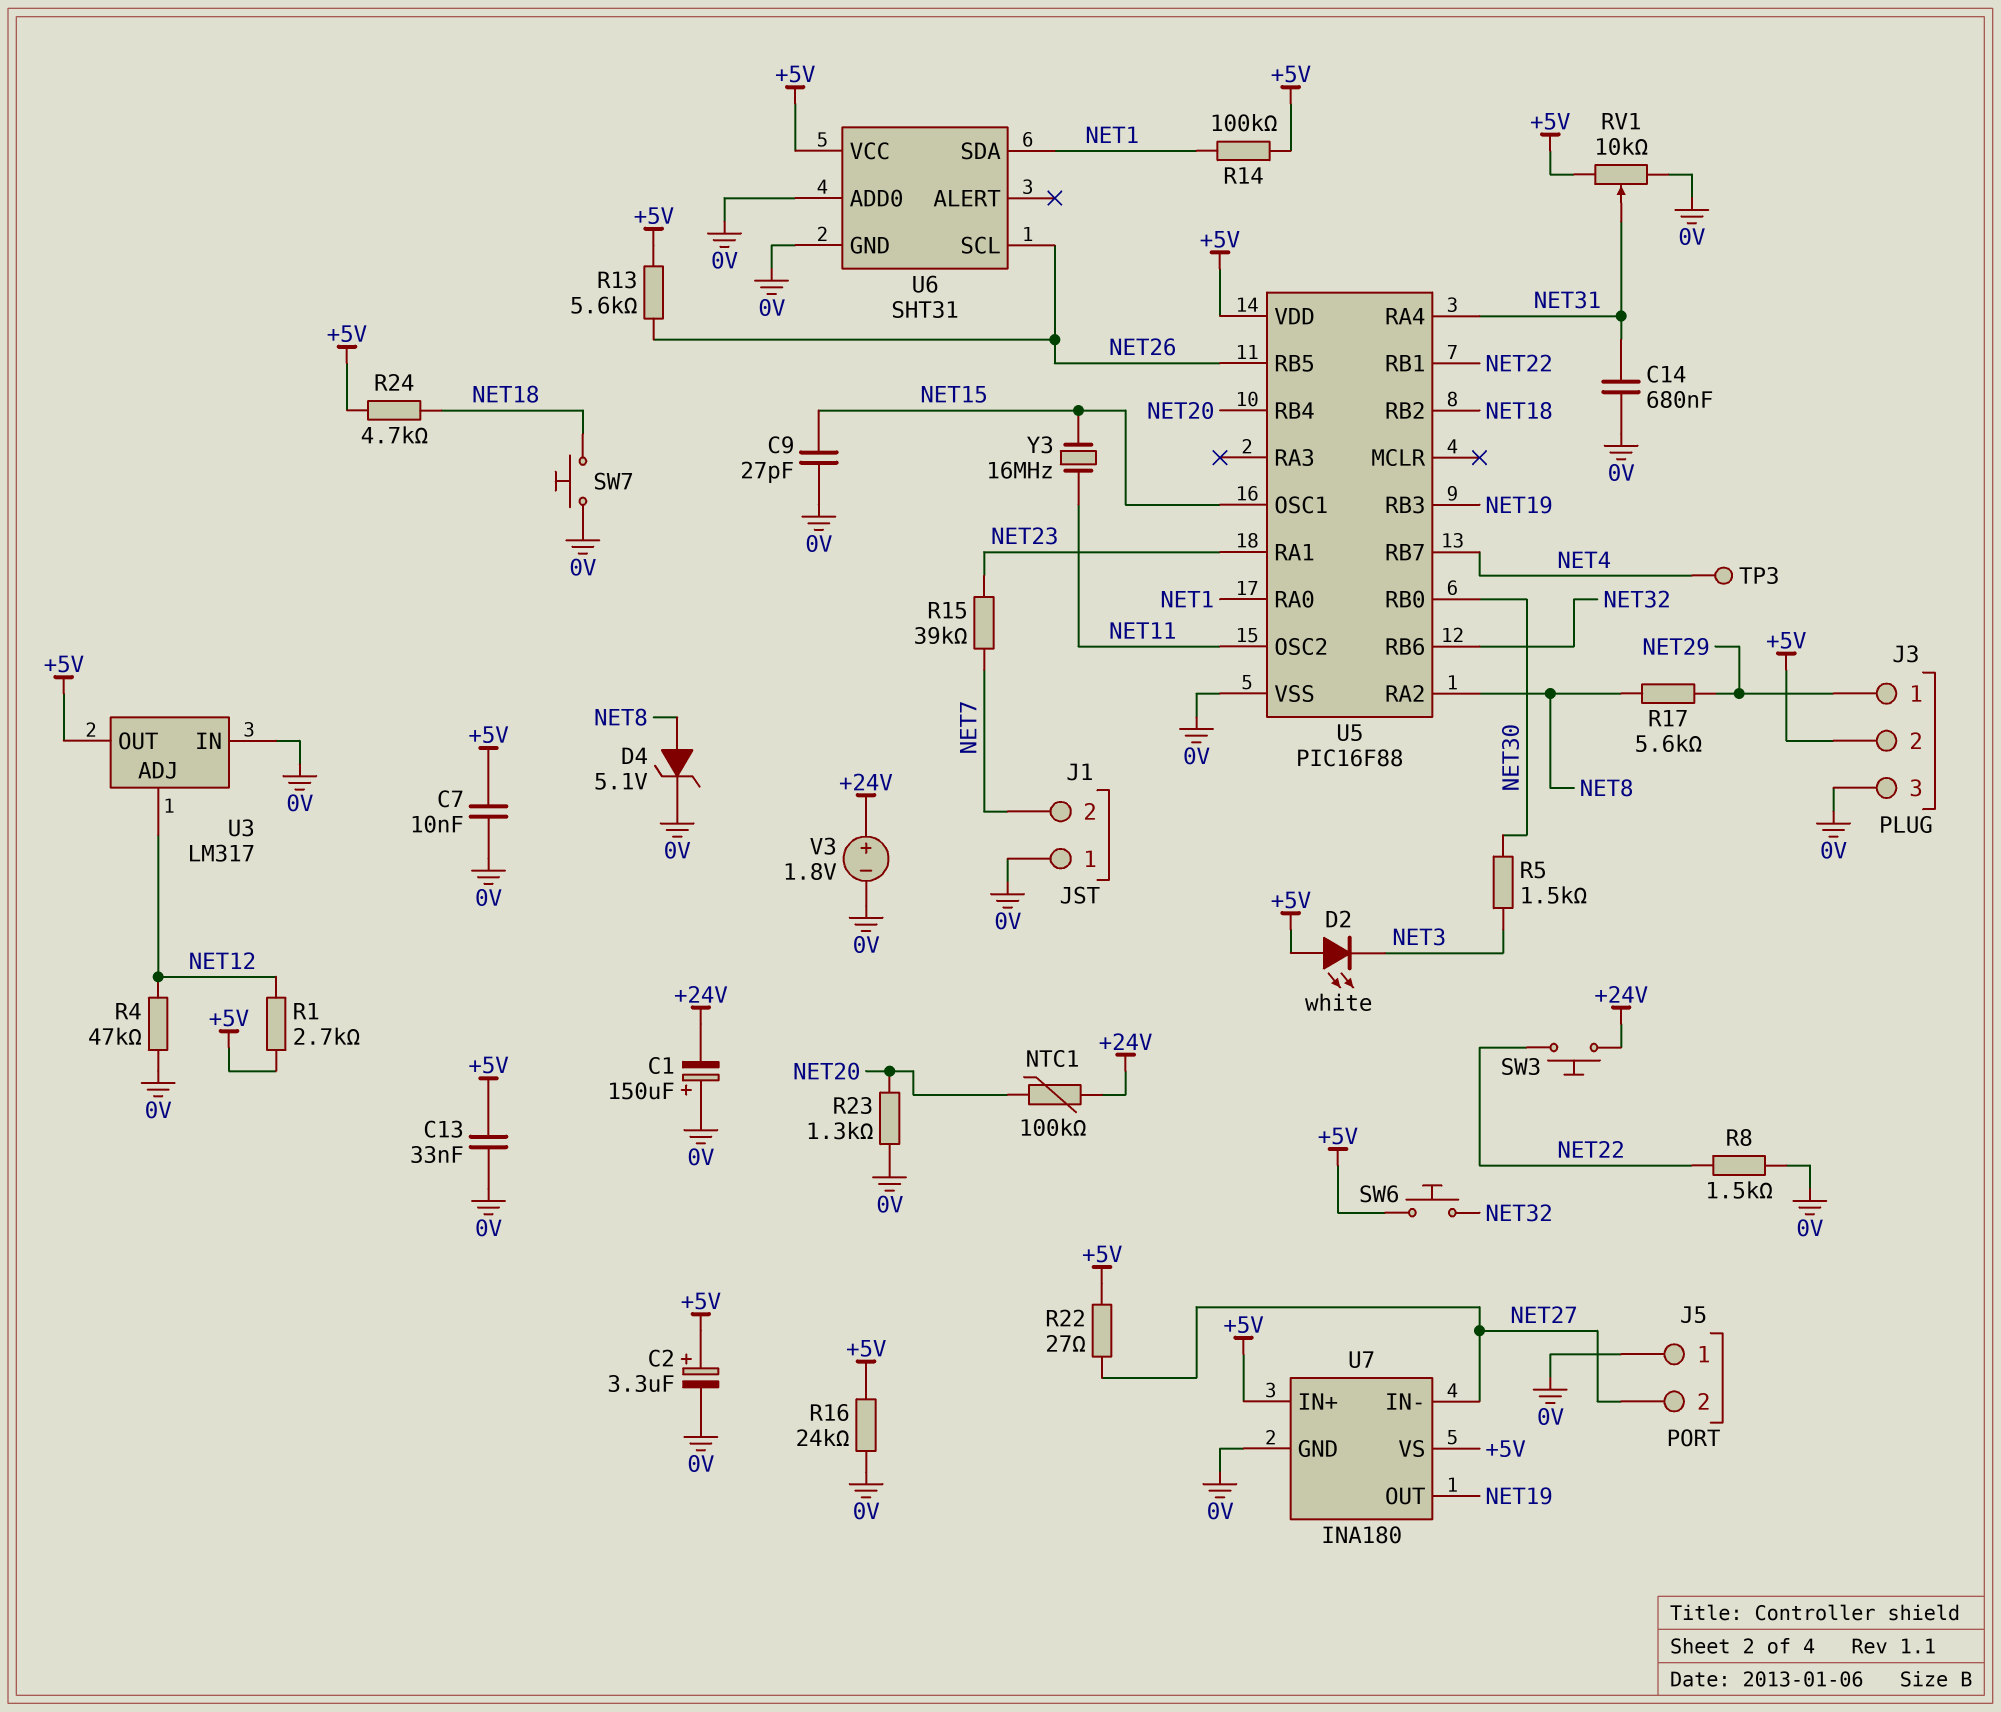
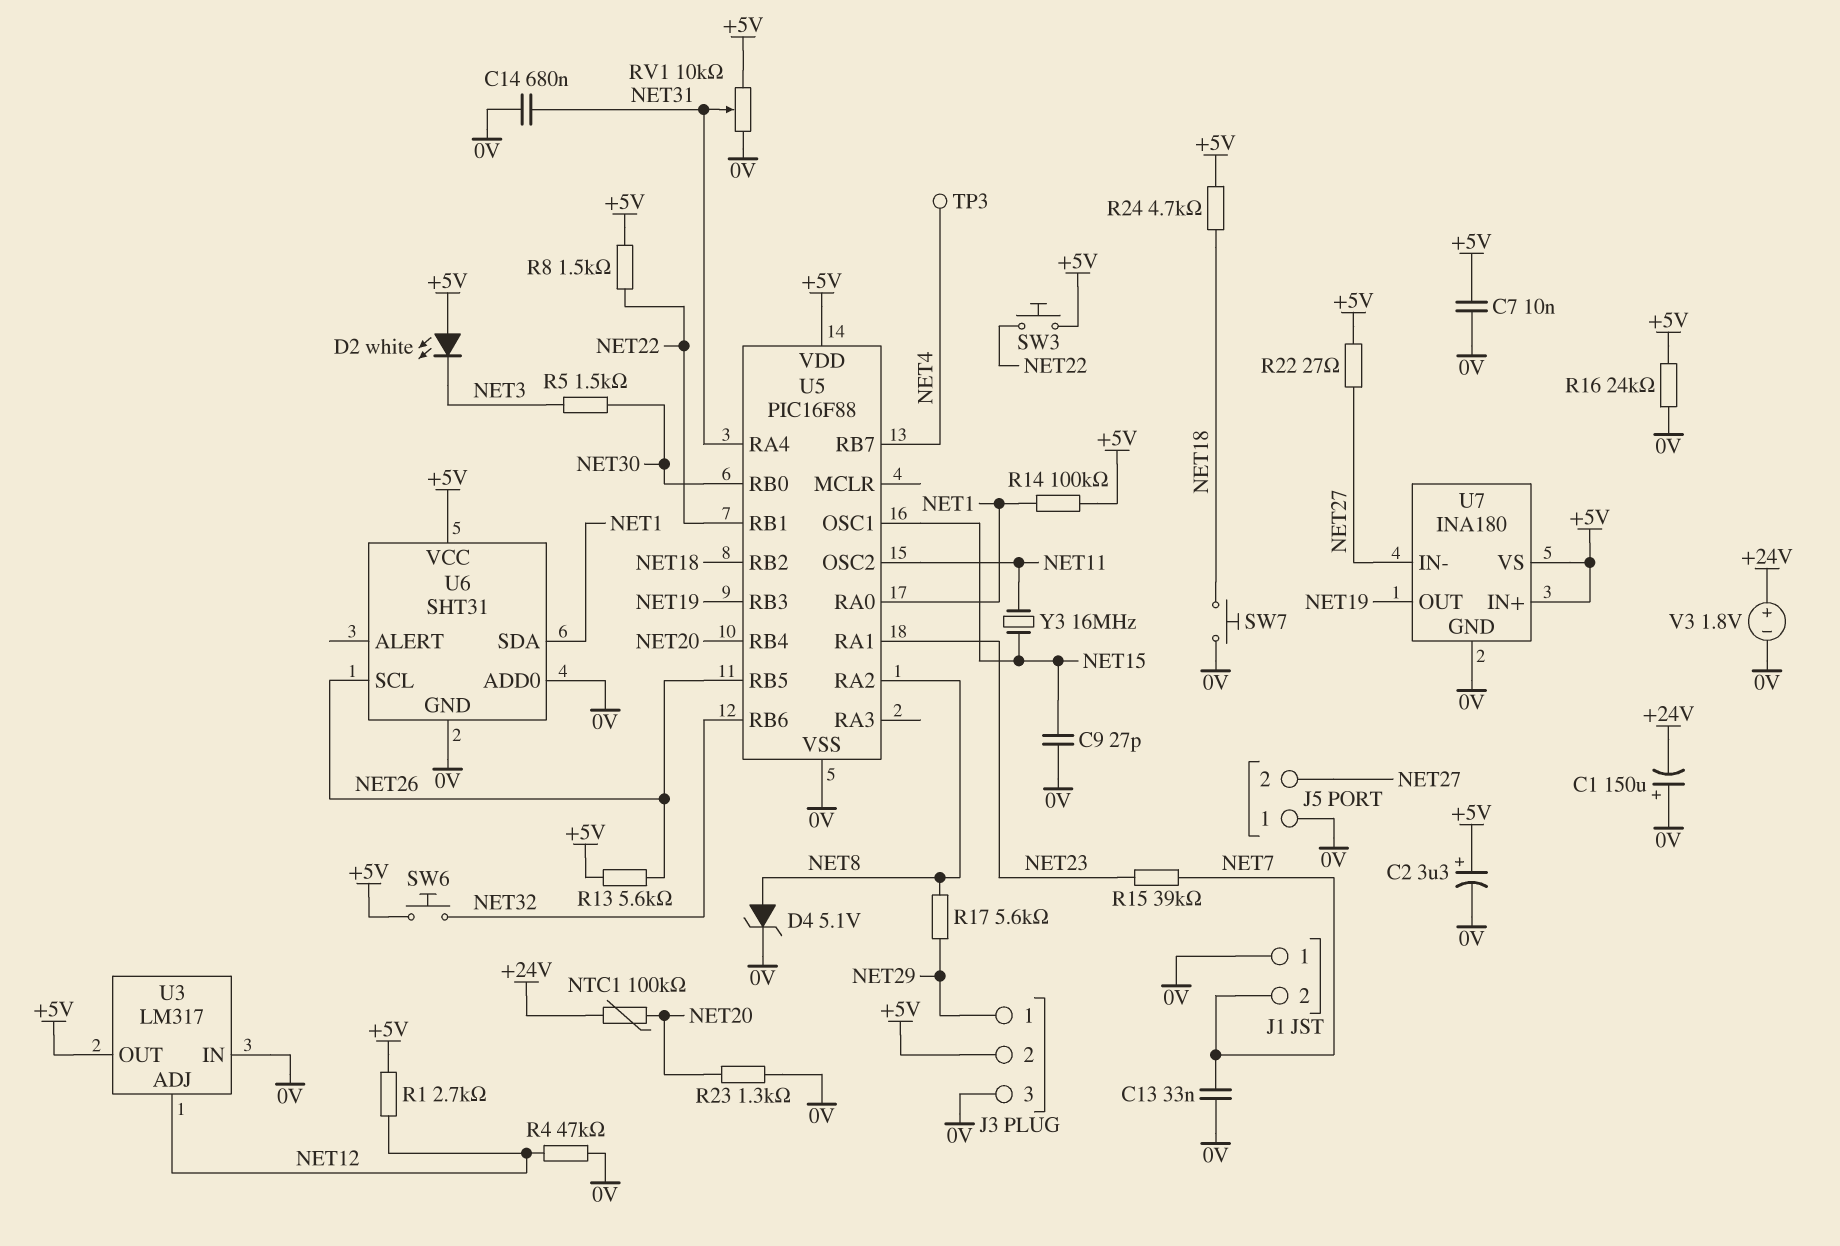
C13: 33nF (+5V, 0V) -> 33nF (0V, NET7)
R8: 1.5k (0V, NET22) -> 1.5k (+5V, NET22)
SW3: button (+24V, NET22) -> button (+5V, NET22)

